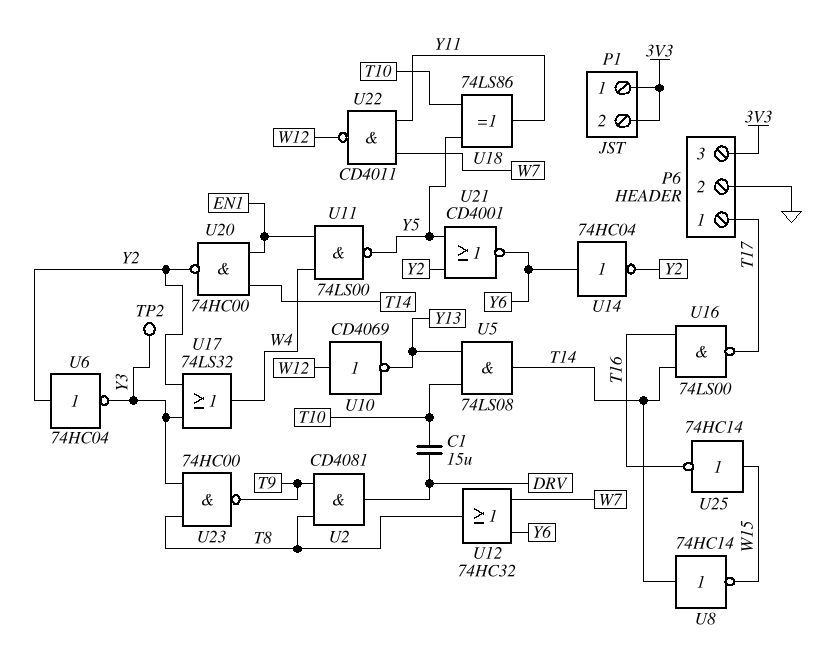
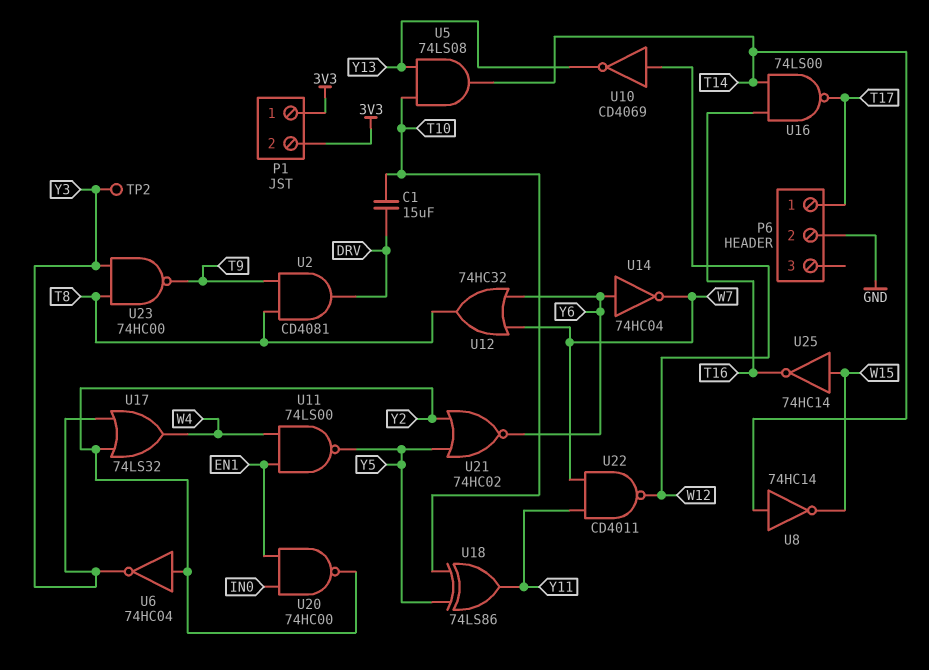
P6 pin 3: 3V3 -> none
U14: NOT 74HC04 (in Y6, out Y2) -> NOT 74HC04 (in Y6, out W7)
U20: NAND 74HC00 (in EN1, in T14, out Y2) -> NAND 74HC00 (in EN1, in IN0, out Y2)
U21: NOR CD4001 (in Y2, in Y5, out Y6) -> NOR 74HC02 (in Y2, in Y5, out Y6)

